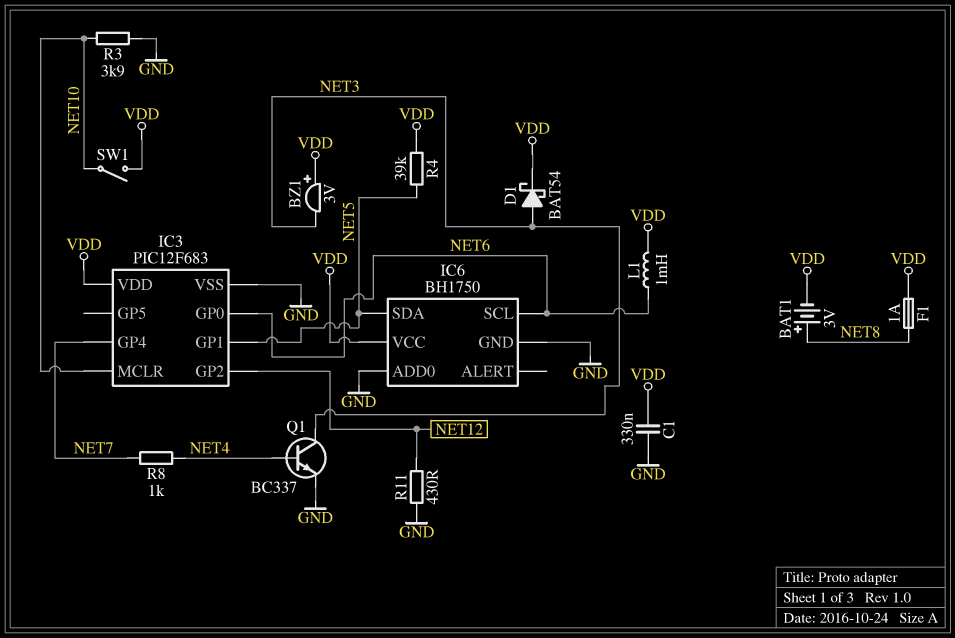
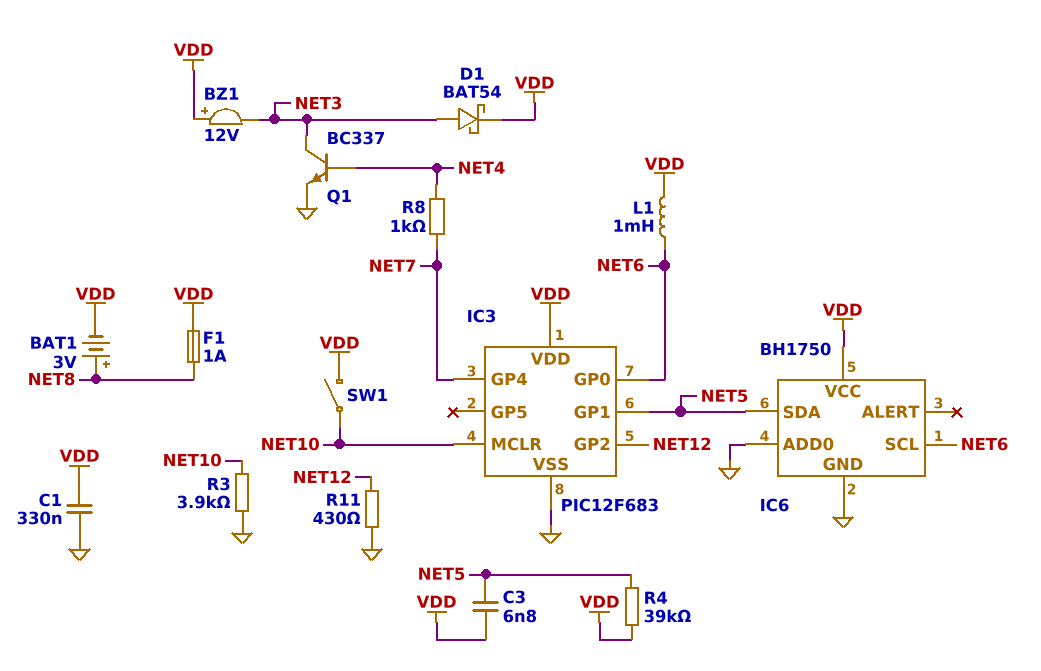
BZ1: buzzer 3V (plus VDD, minus NET3) -> buzzer 12V (plus VDD, minus NET3)
C3: none -> 6.8nF (NET5, VDD)

